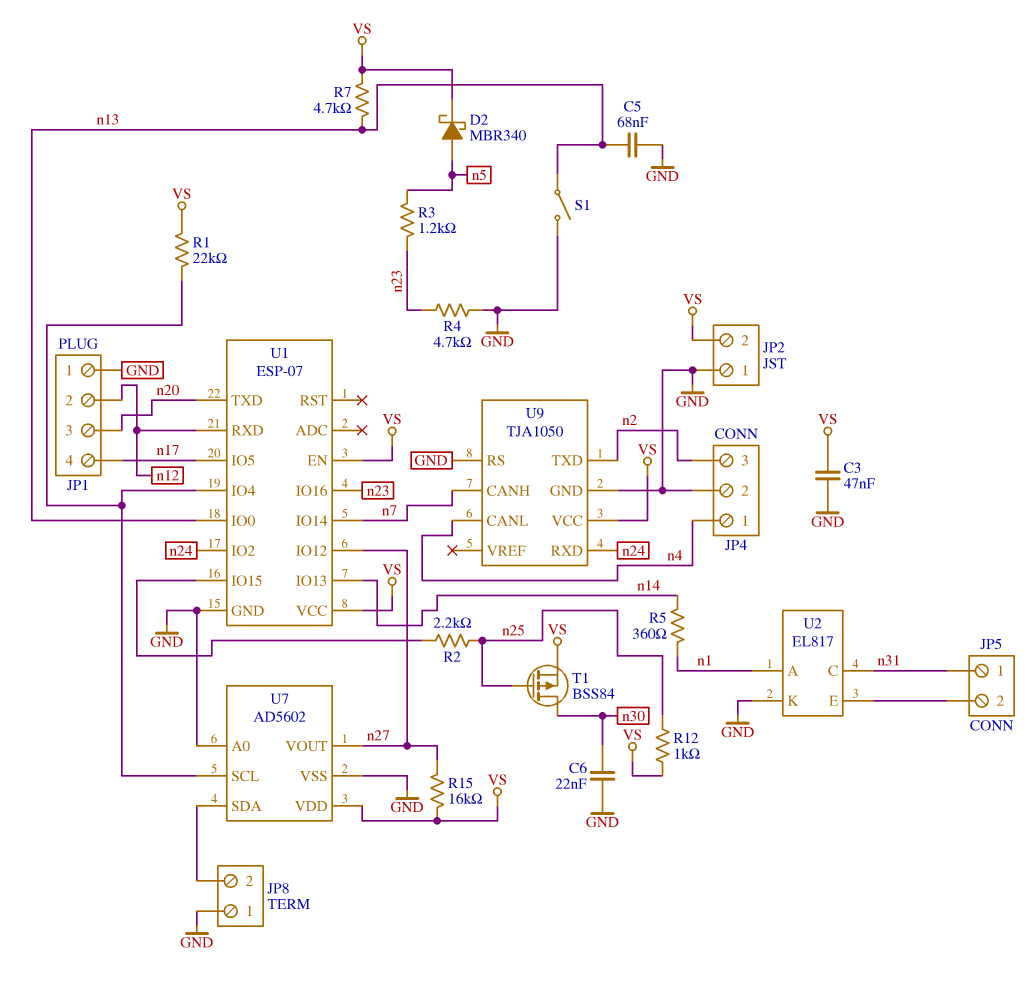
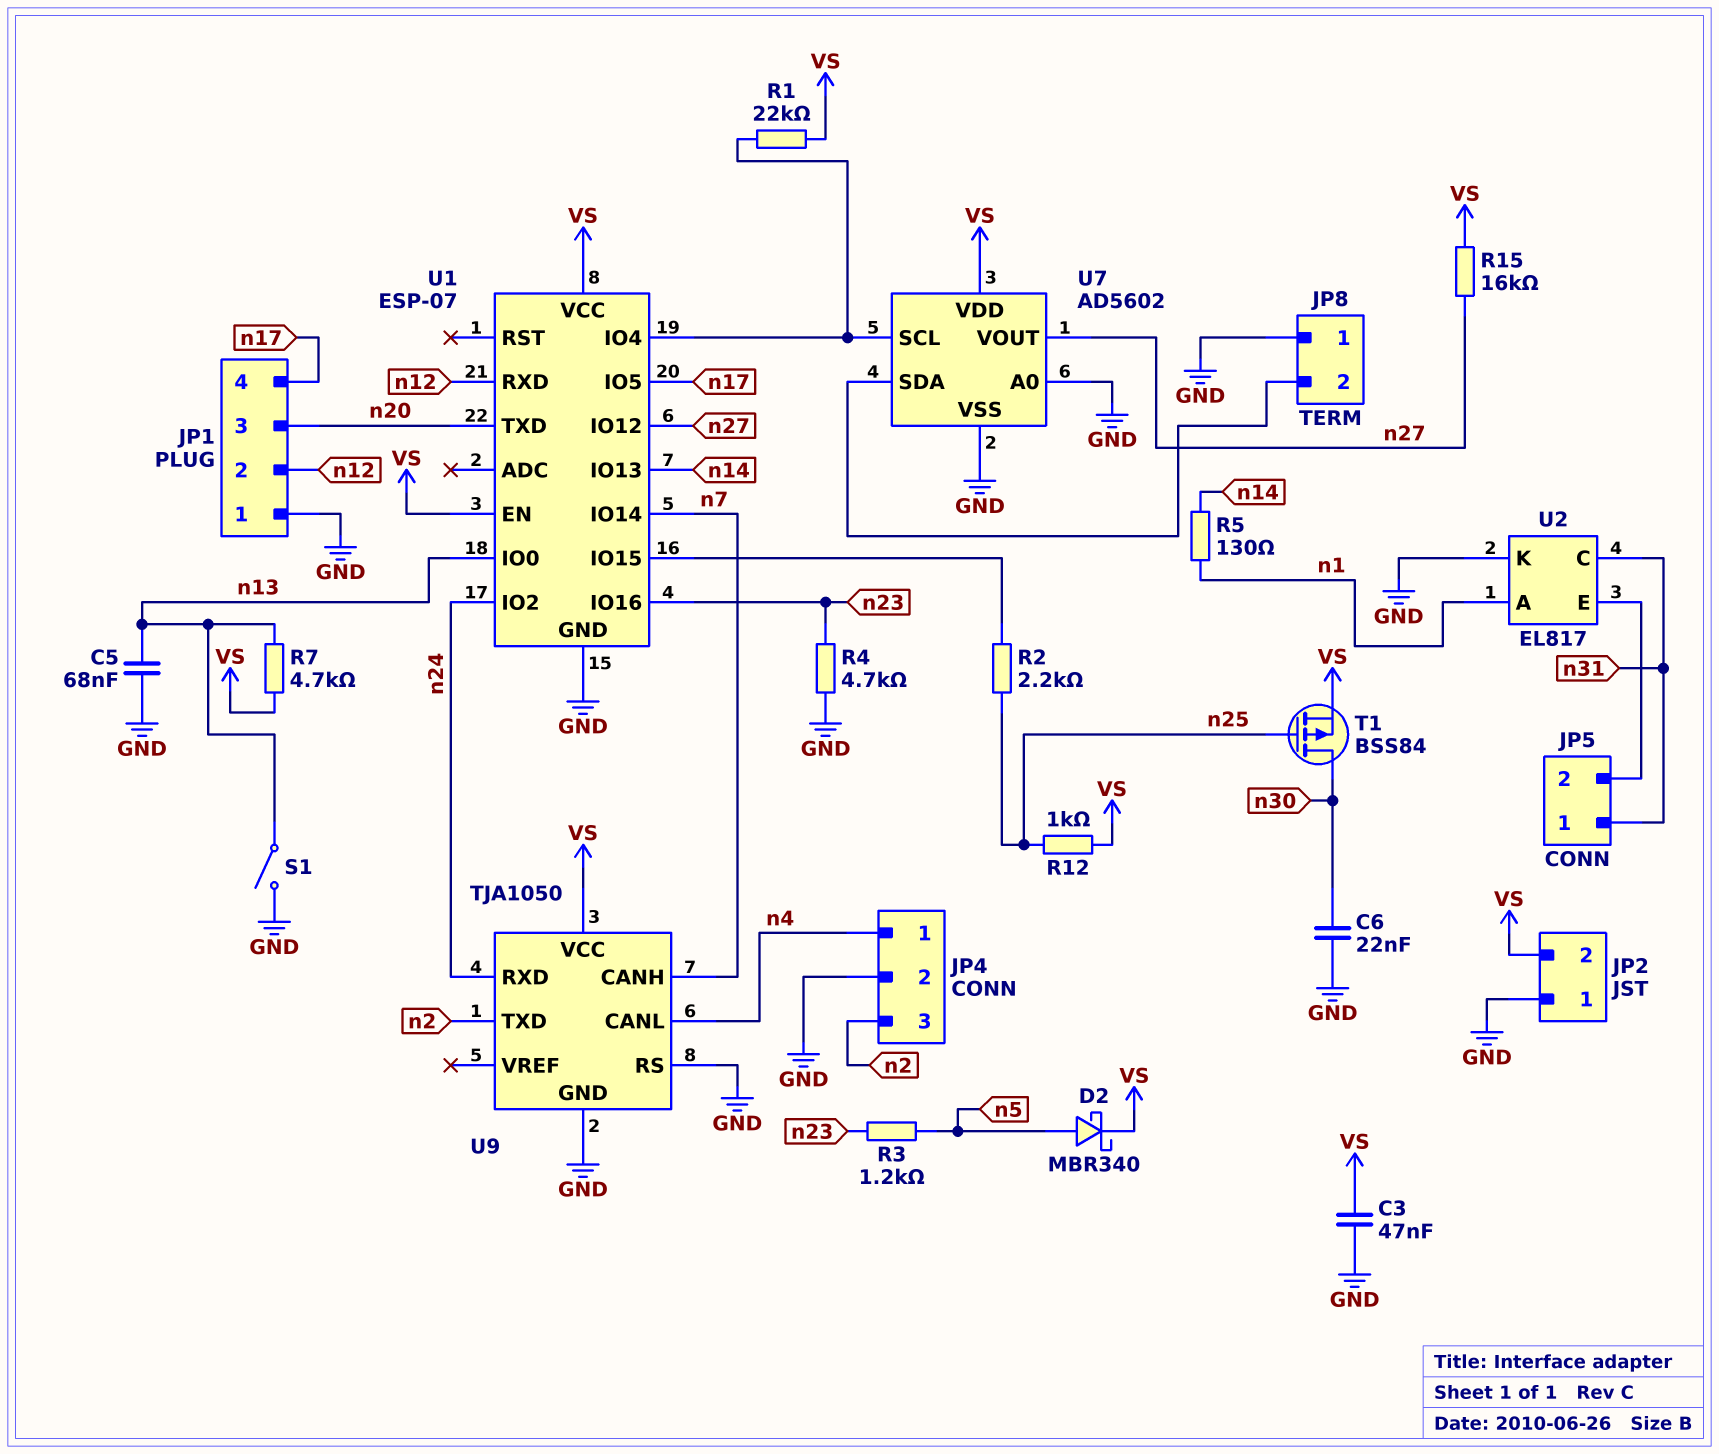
R5: 360 (n1, n14) -> 130 (n1, n14)

